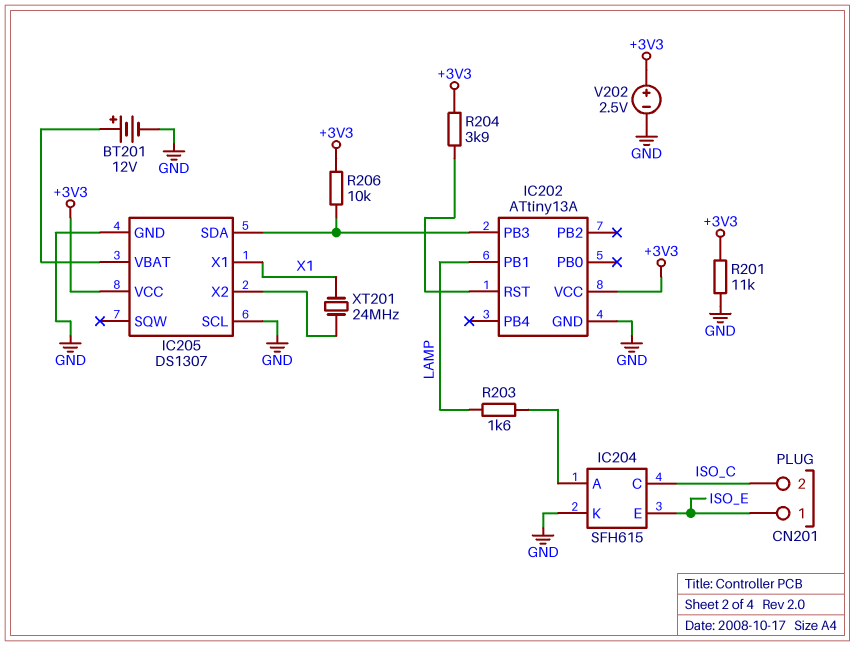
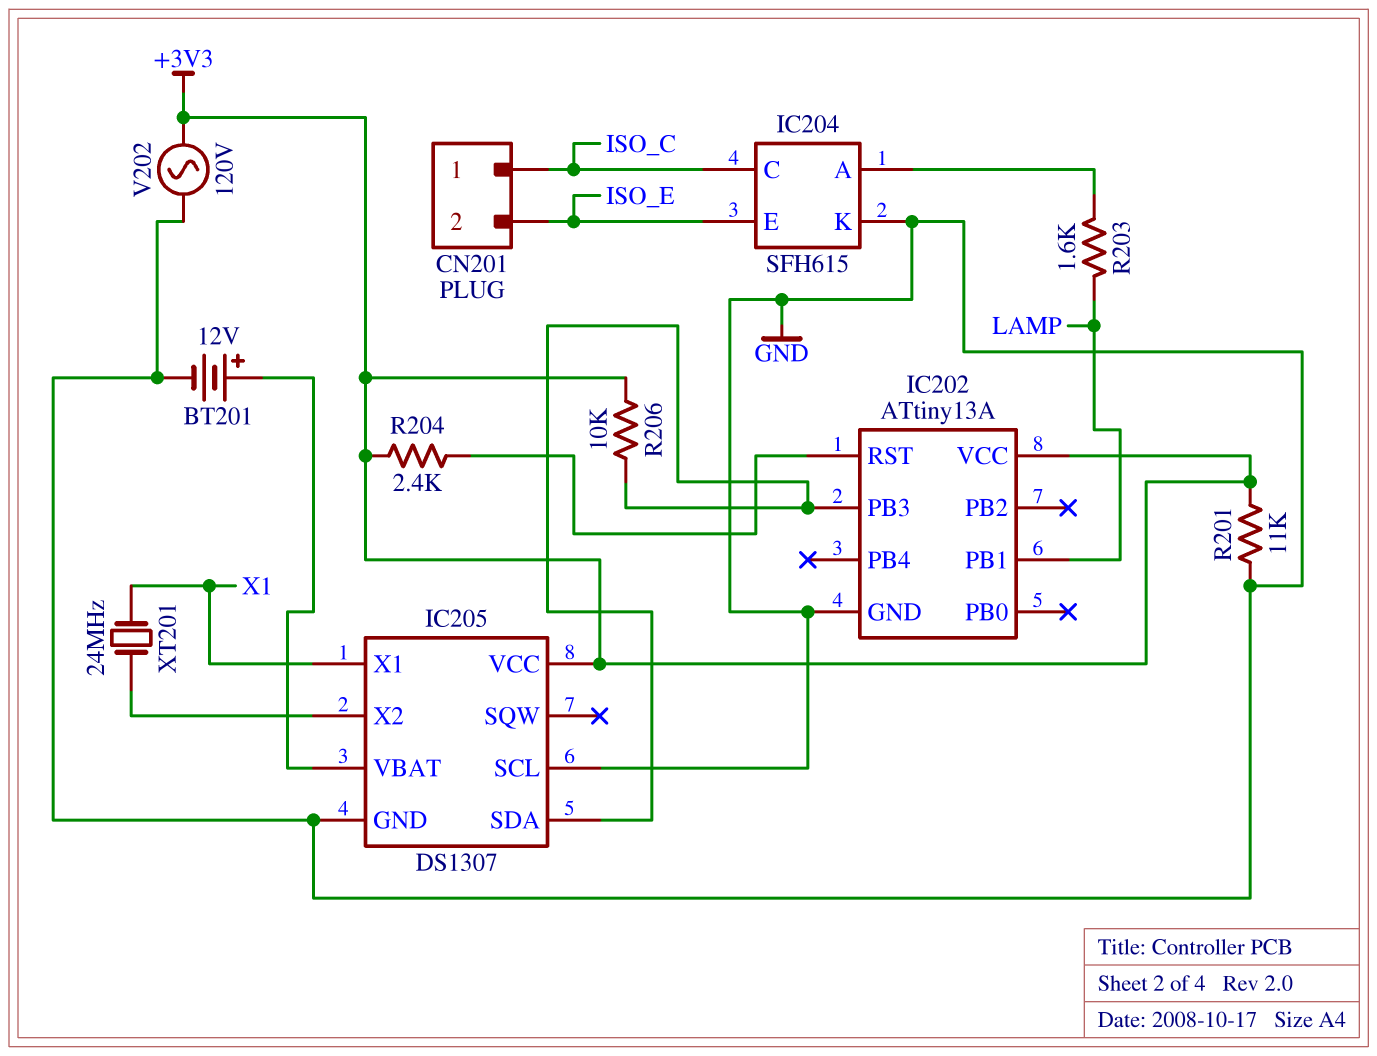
CN201 pin 1: ISO_E -> ISO_C
CN201 pin 2: ISO_C -> ISO_E
R204: 3.9k (+3V3, IC202/RST) -> 2.4k (+3V3, IC202/RST)
V202: 2.5V (plus +3V3, minus GND) -> AC 120V (+3V3, GND)

